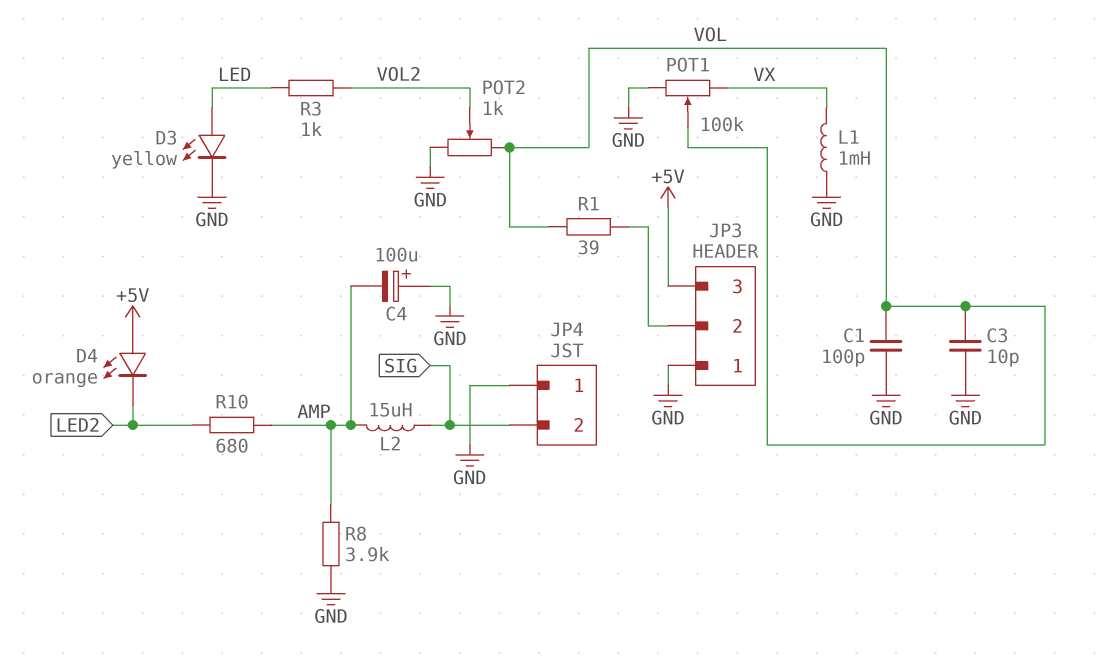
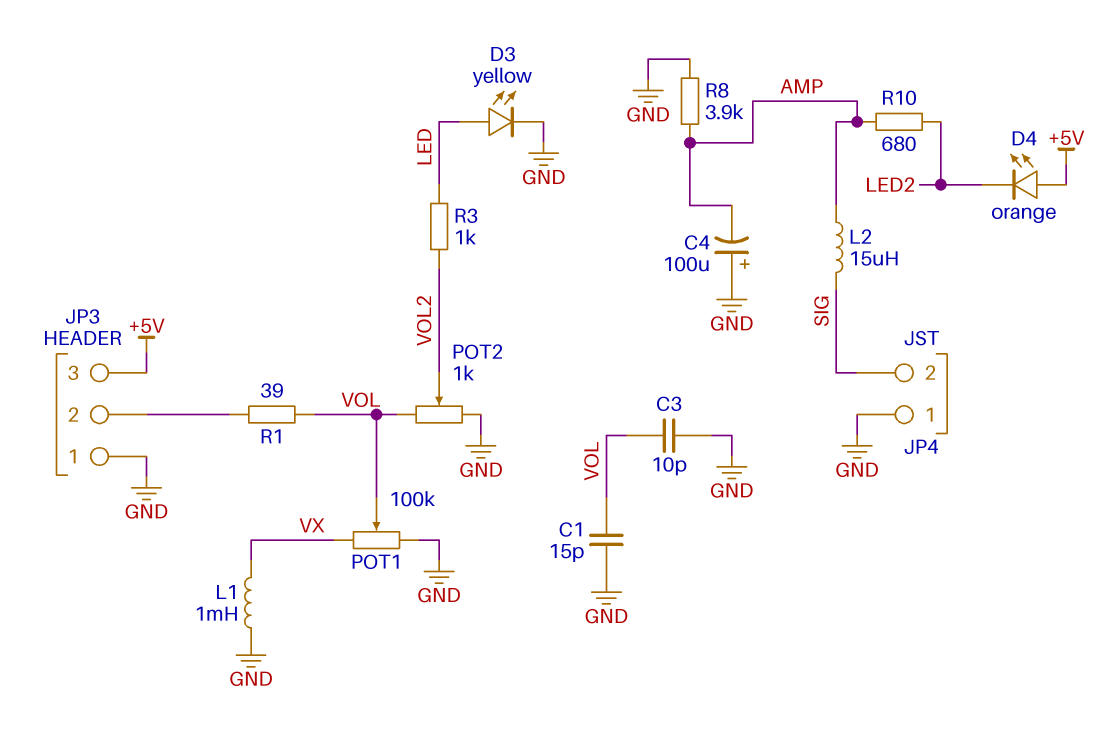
C1: 100pF (GND, VOL) -> 15pF (GND, VOL)

